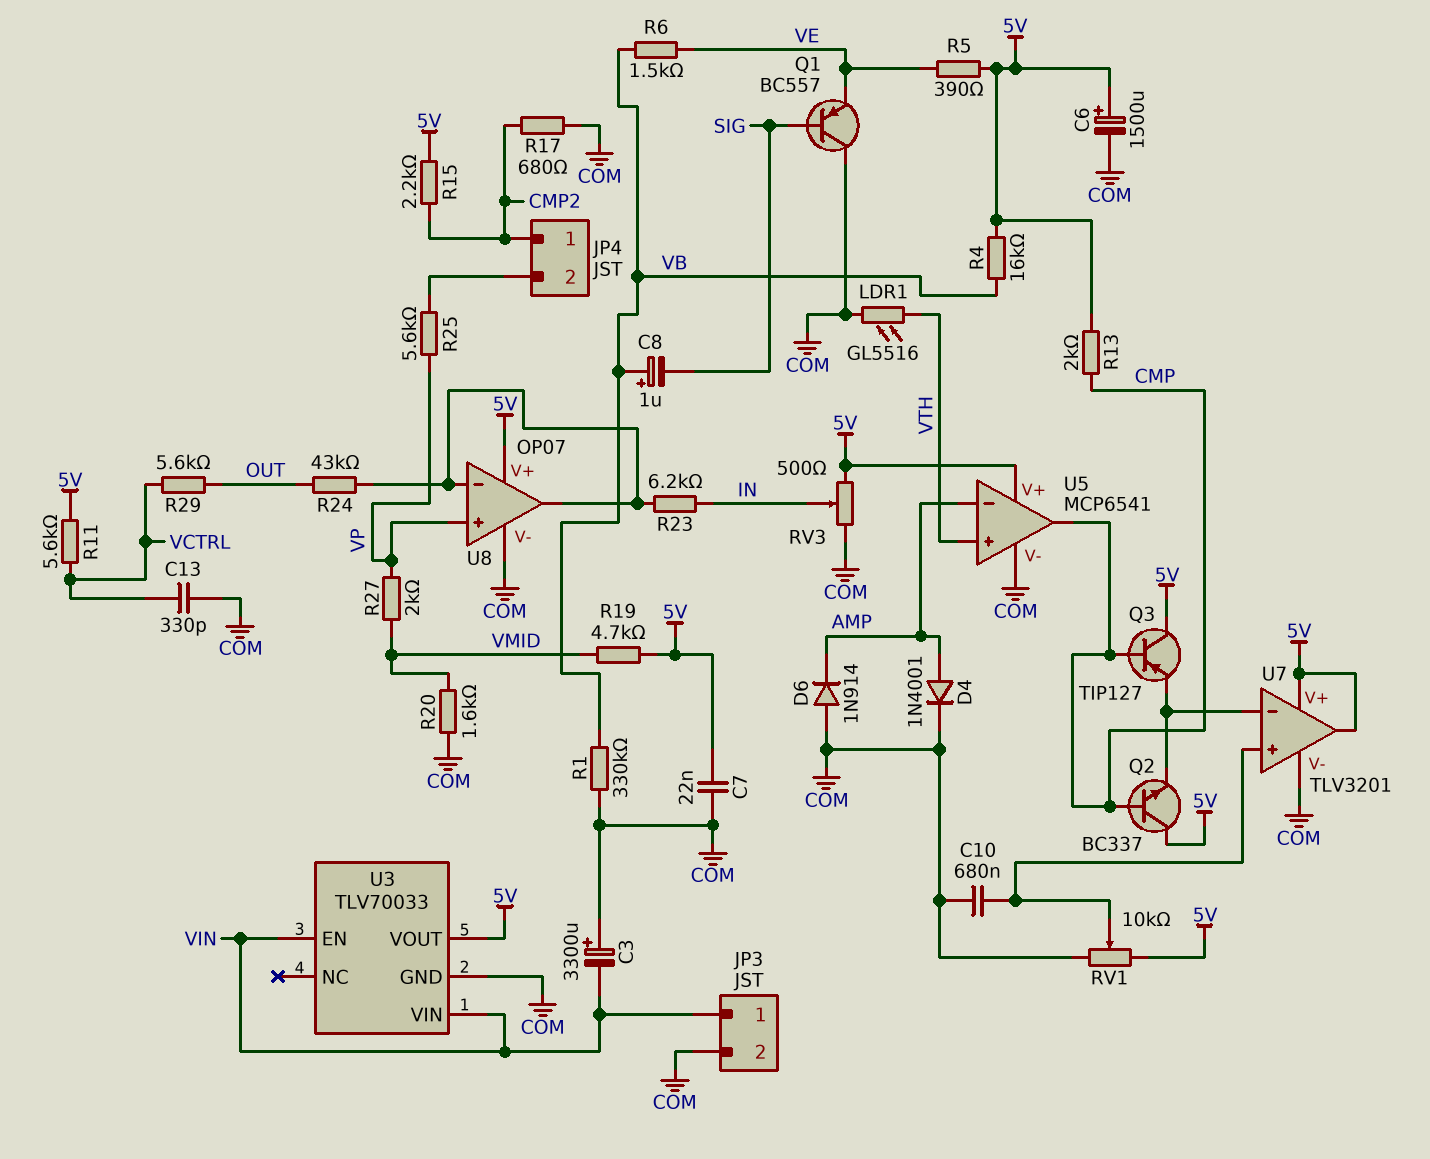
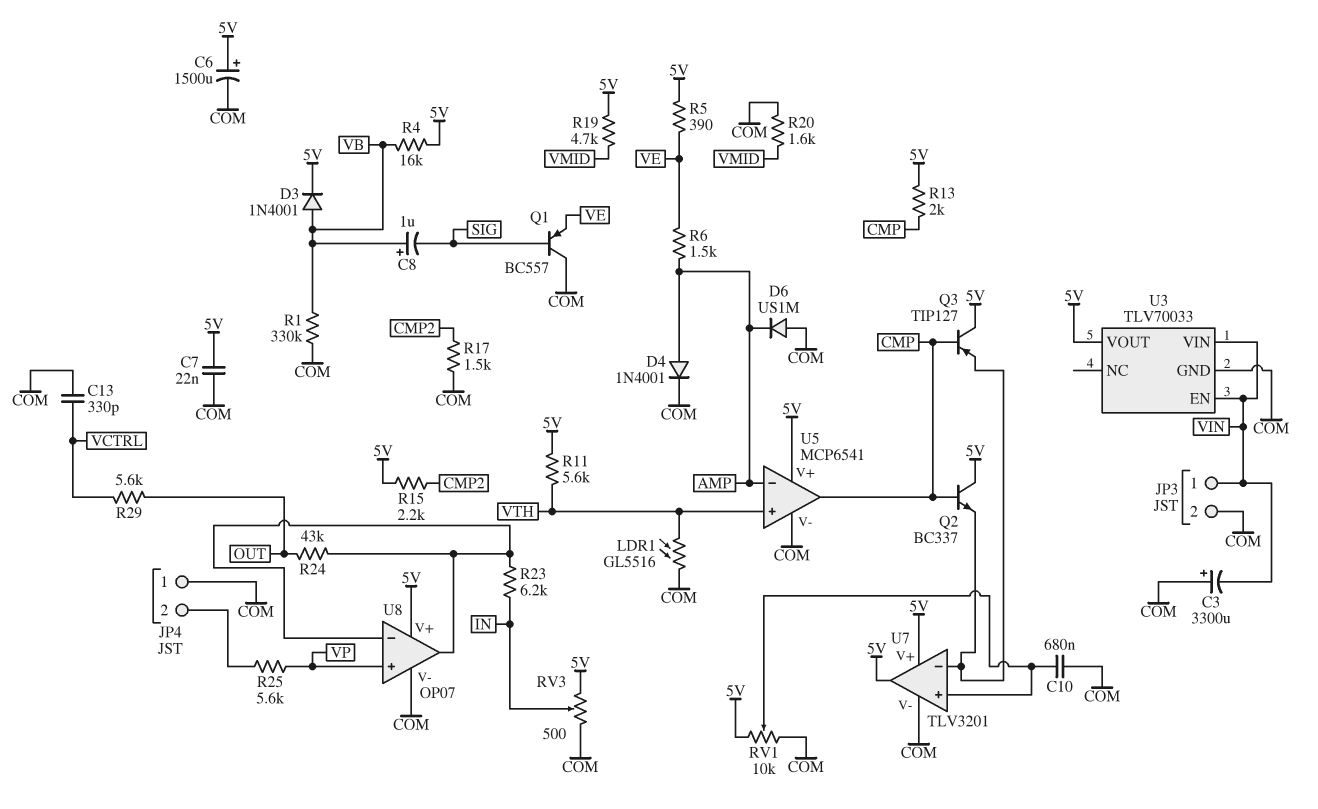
D3: none -> diode 1N4001 (A VB, K 5V)
D6: diode 1N914 (A COM, K AMP) -> diode US1M (A COM, K AMP)
JP4 pin 1: CMP2 -> COM
R6: 1.5k (VB, VE) -> 1.5k (AMP, VE)
R11: 5.6k (5V, VCTRL) -> 5.6k (5V, VTH)
R17: 680 (CMP2, COM) -> 1.5k (CMP2, COM)
R27: 2k (VMID, VP) -> none

